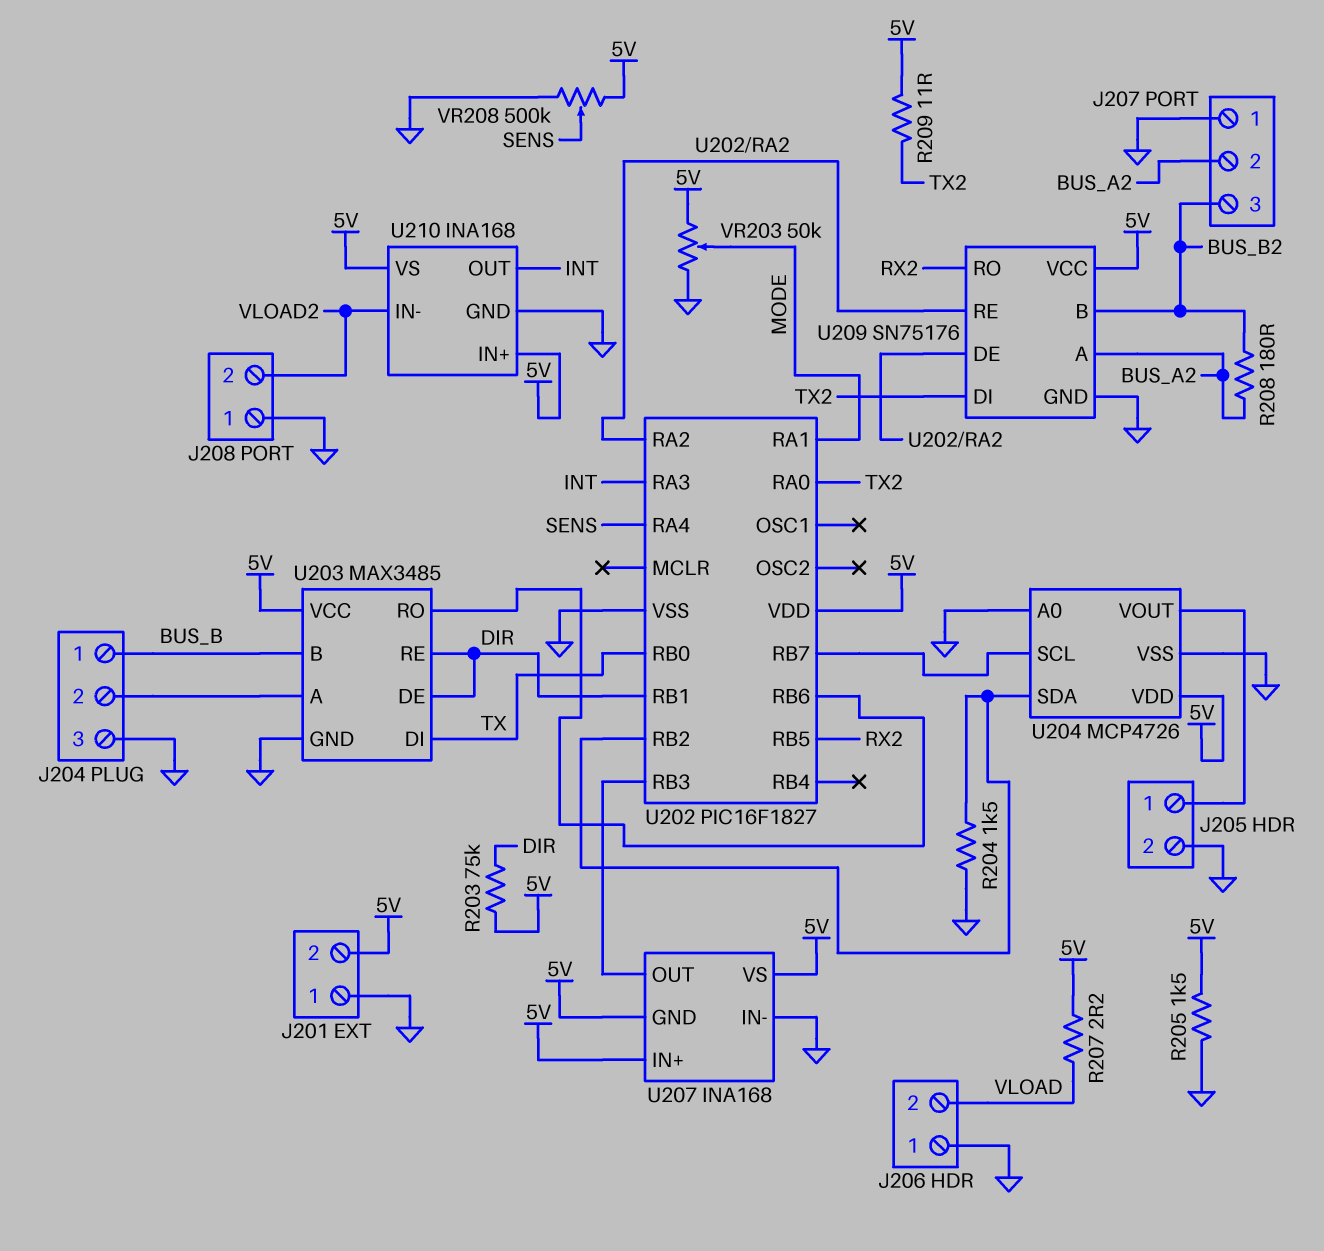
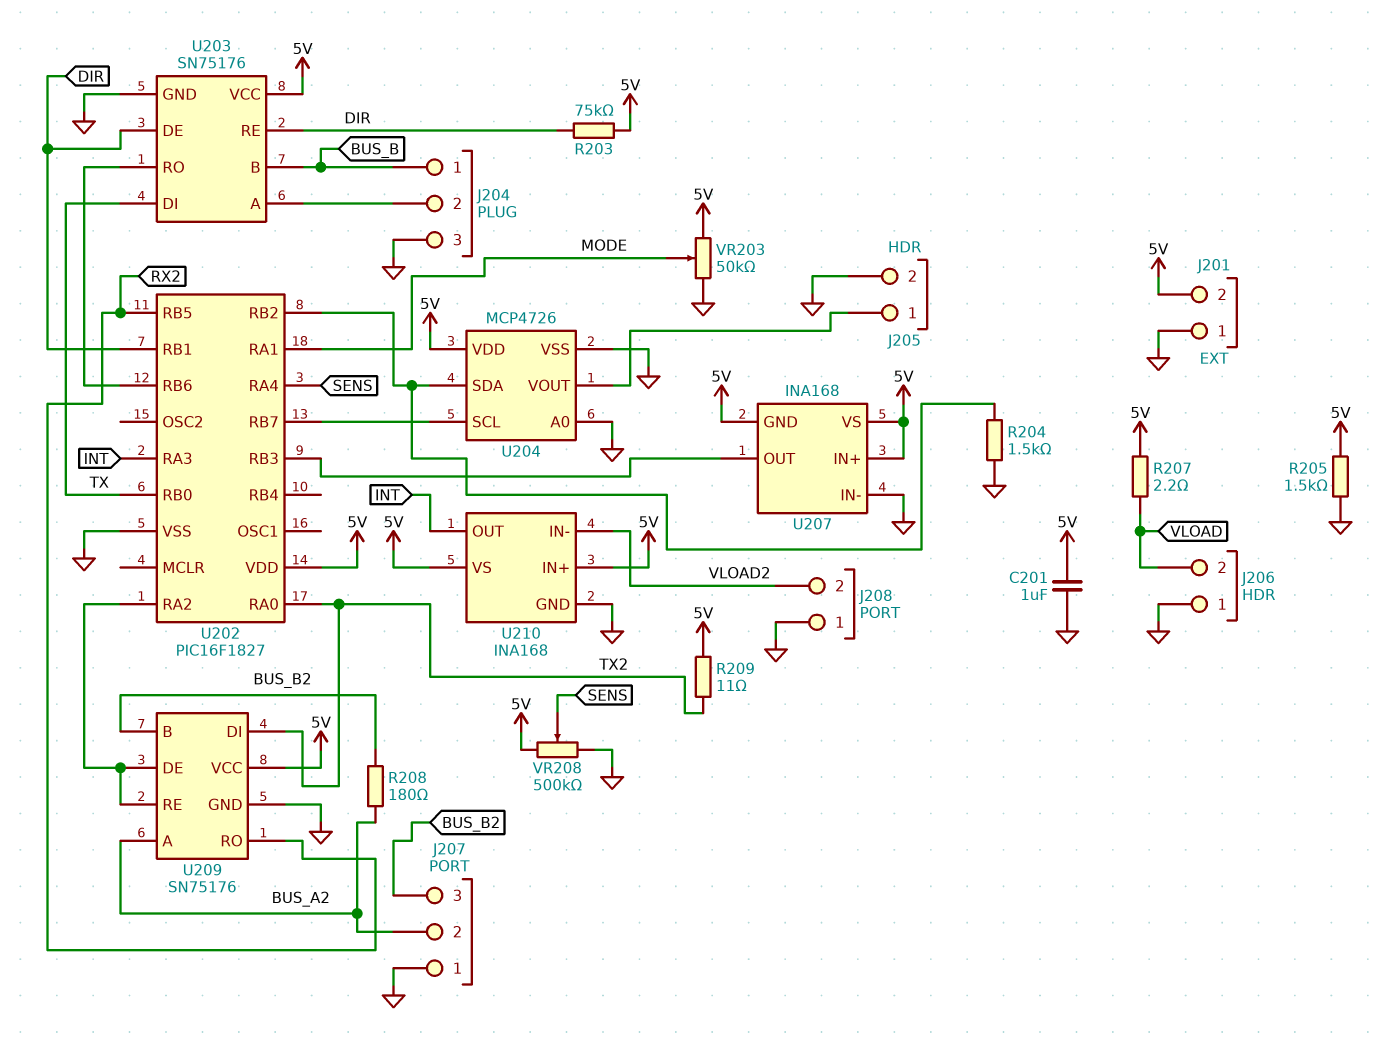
C201: none -> 1uF (5V, GND)
U203: MAX3485 -> SN75176

